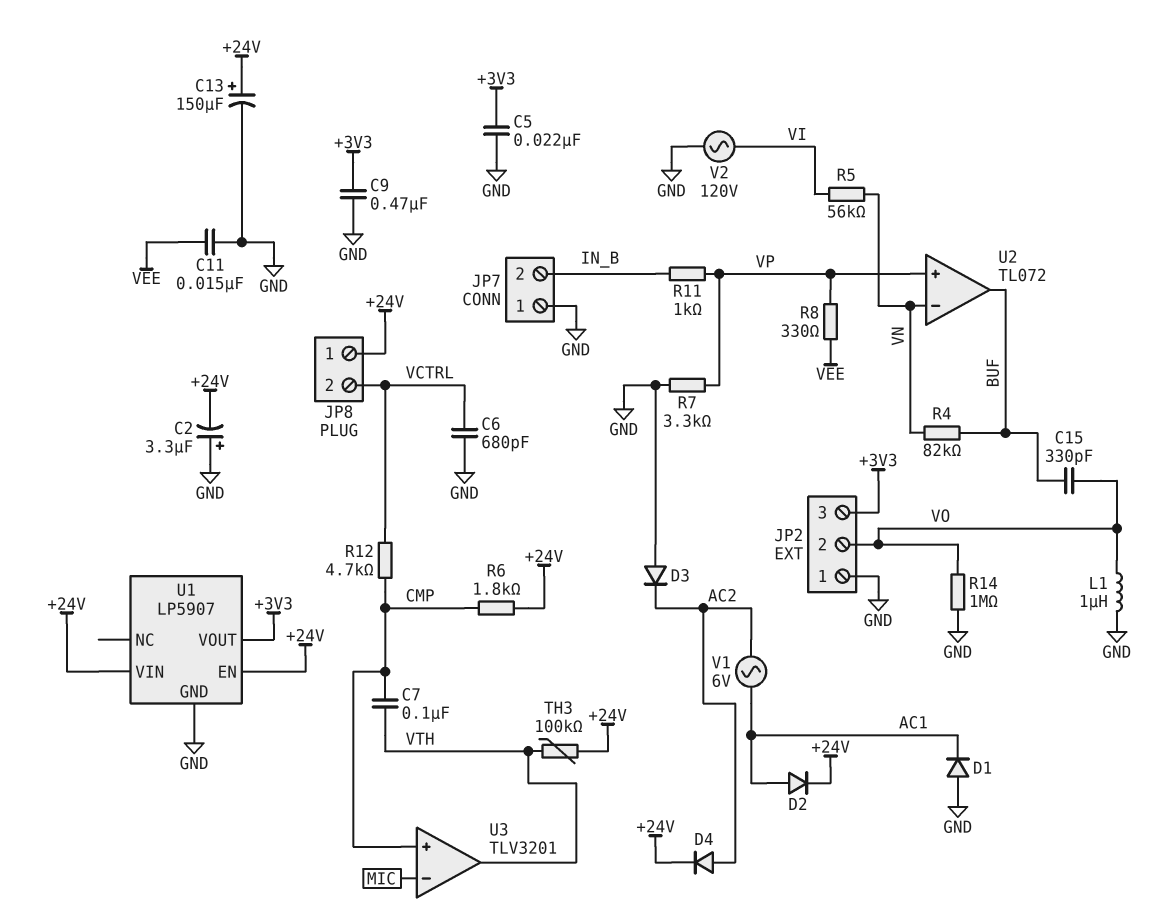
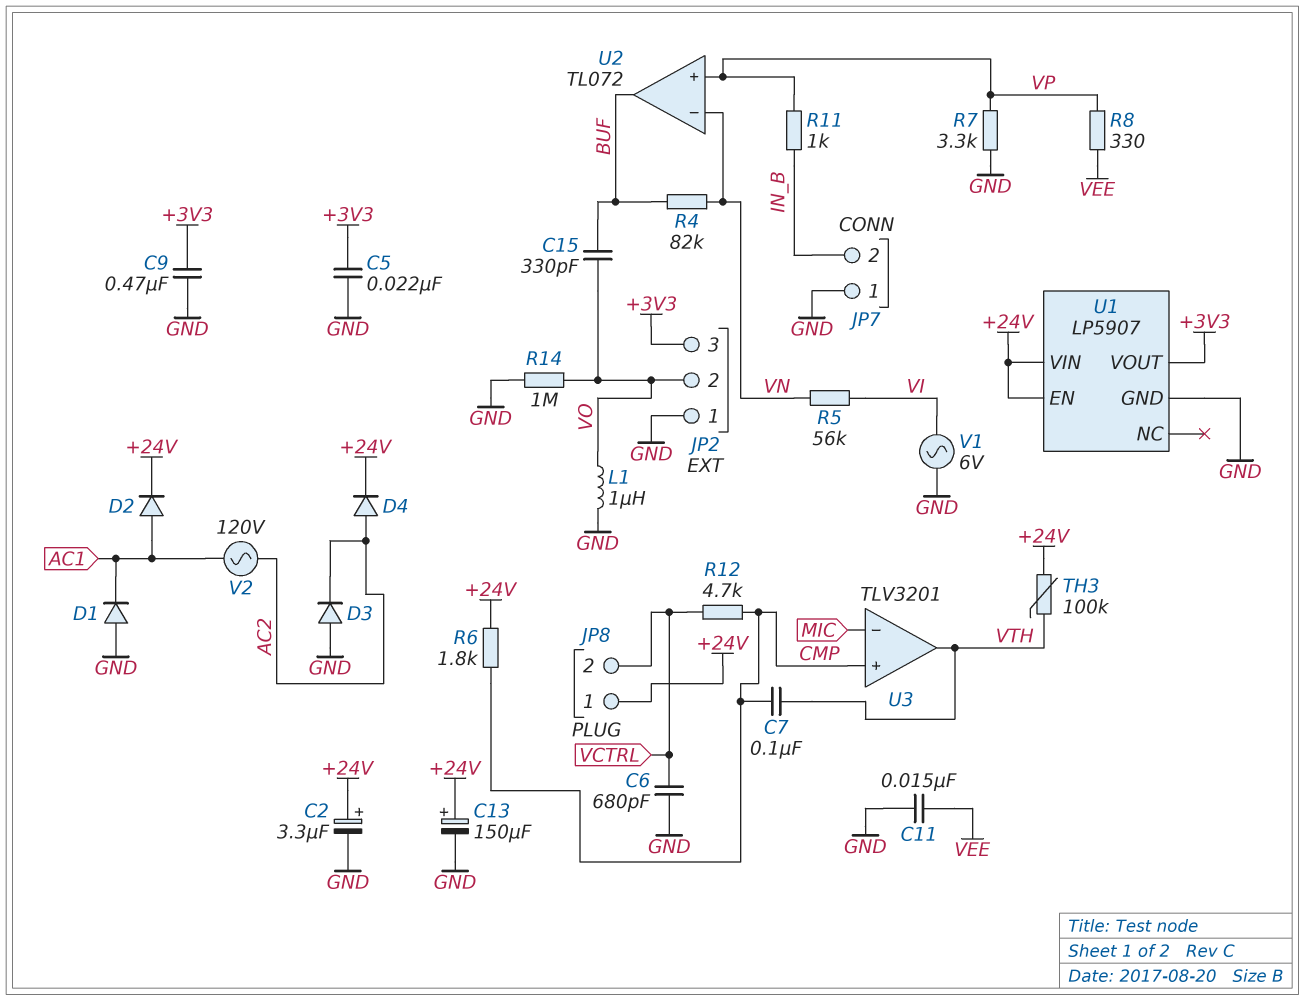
C2: 3.3uF (plus GND, minus +24V) -> 3.3uF (plus +24V, minus GND)
V1: AC 6V (AC1, AC2) -> AC 6V (GND, VI)
V2: AC 120V (GND, VI) -> AC 120V (AC1, AC2)

